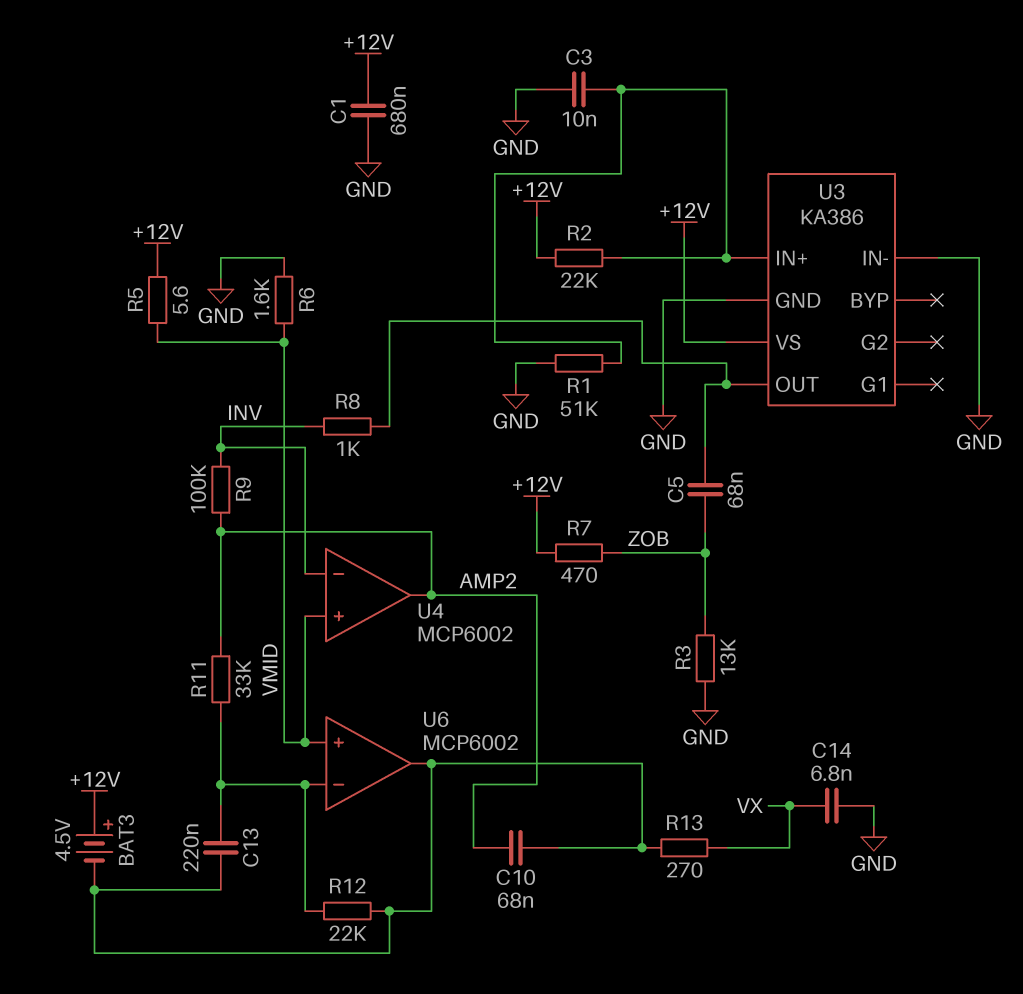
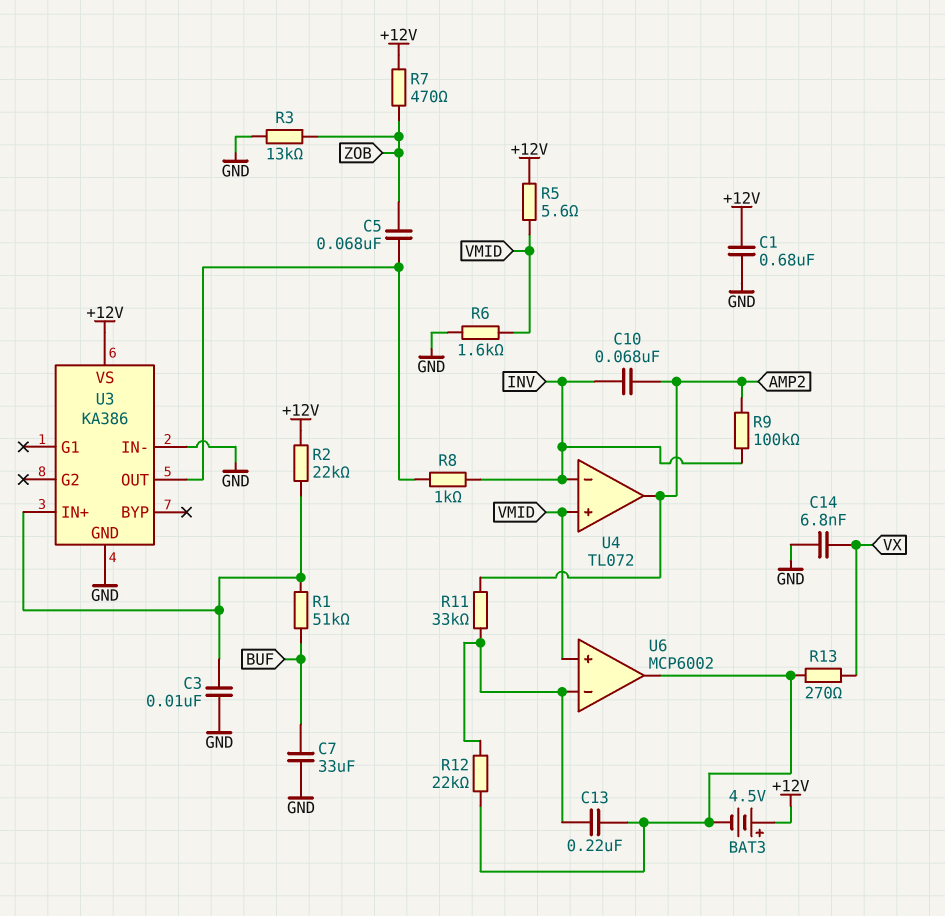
C7: none -> 33uF (BUF, GND)
C10: 68nF (AMP2, U6/out) -> 68nF (AMP2, INV)
R1: 51k (GND, U3/IN+) -> 51k (BUF, U3/IN+)
U4: MCP6002 -> TL072

